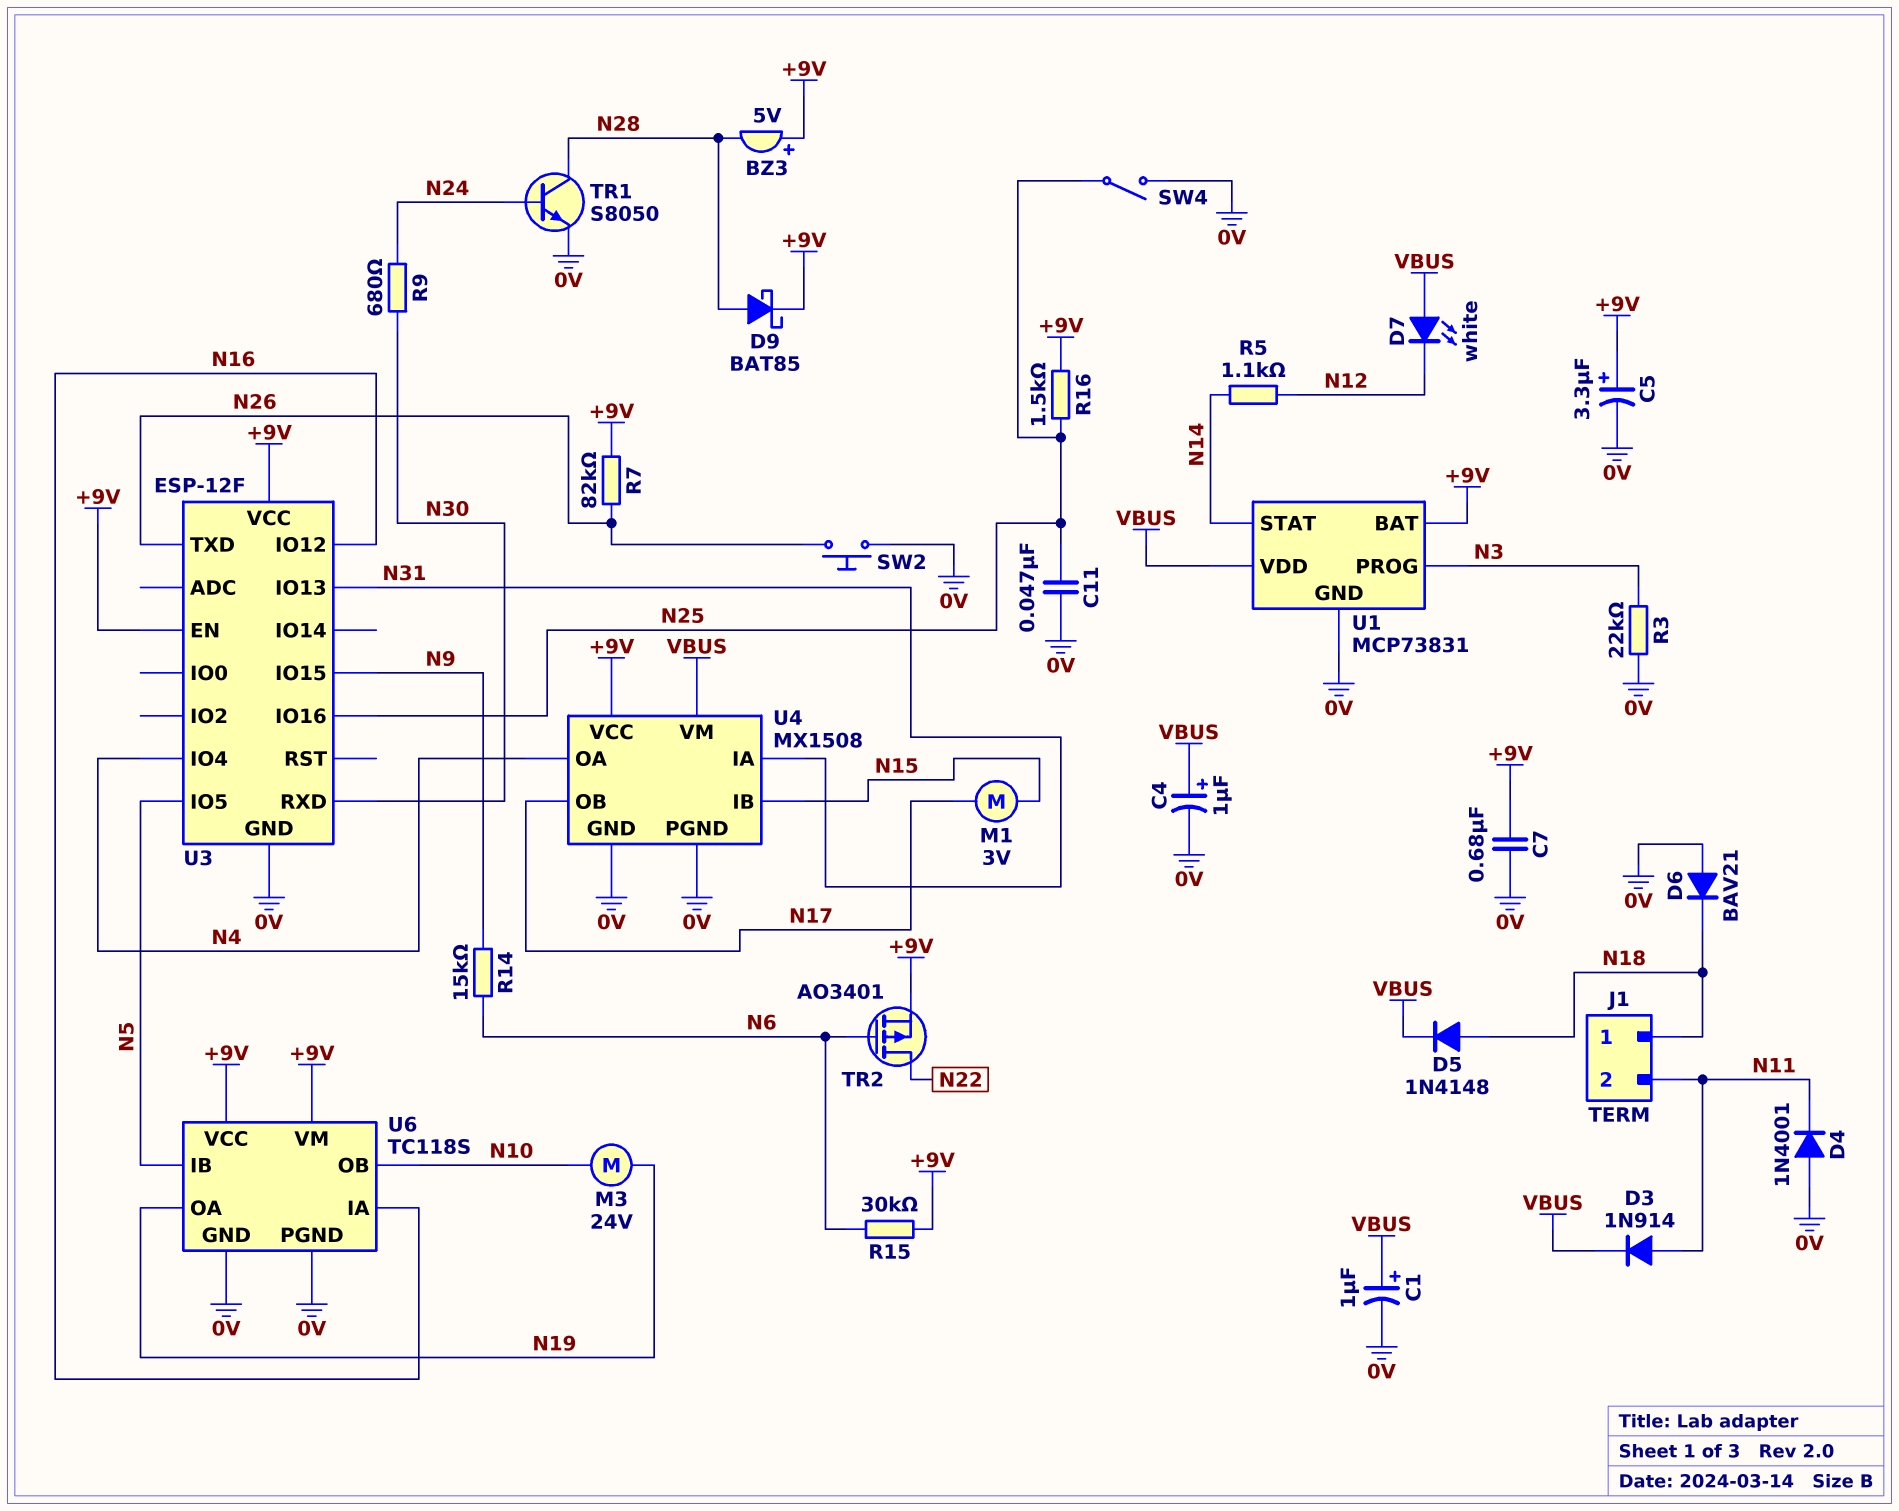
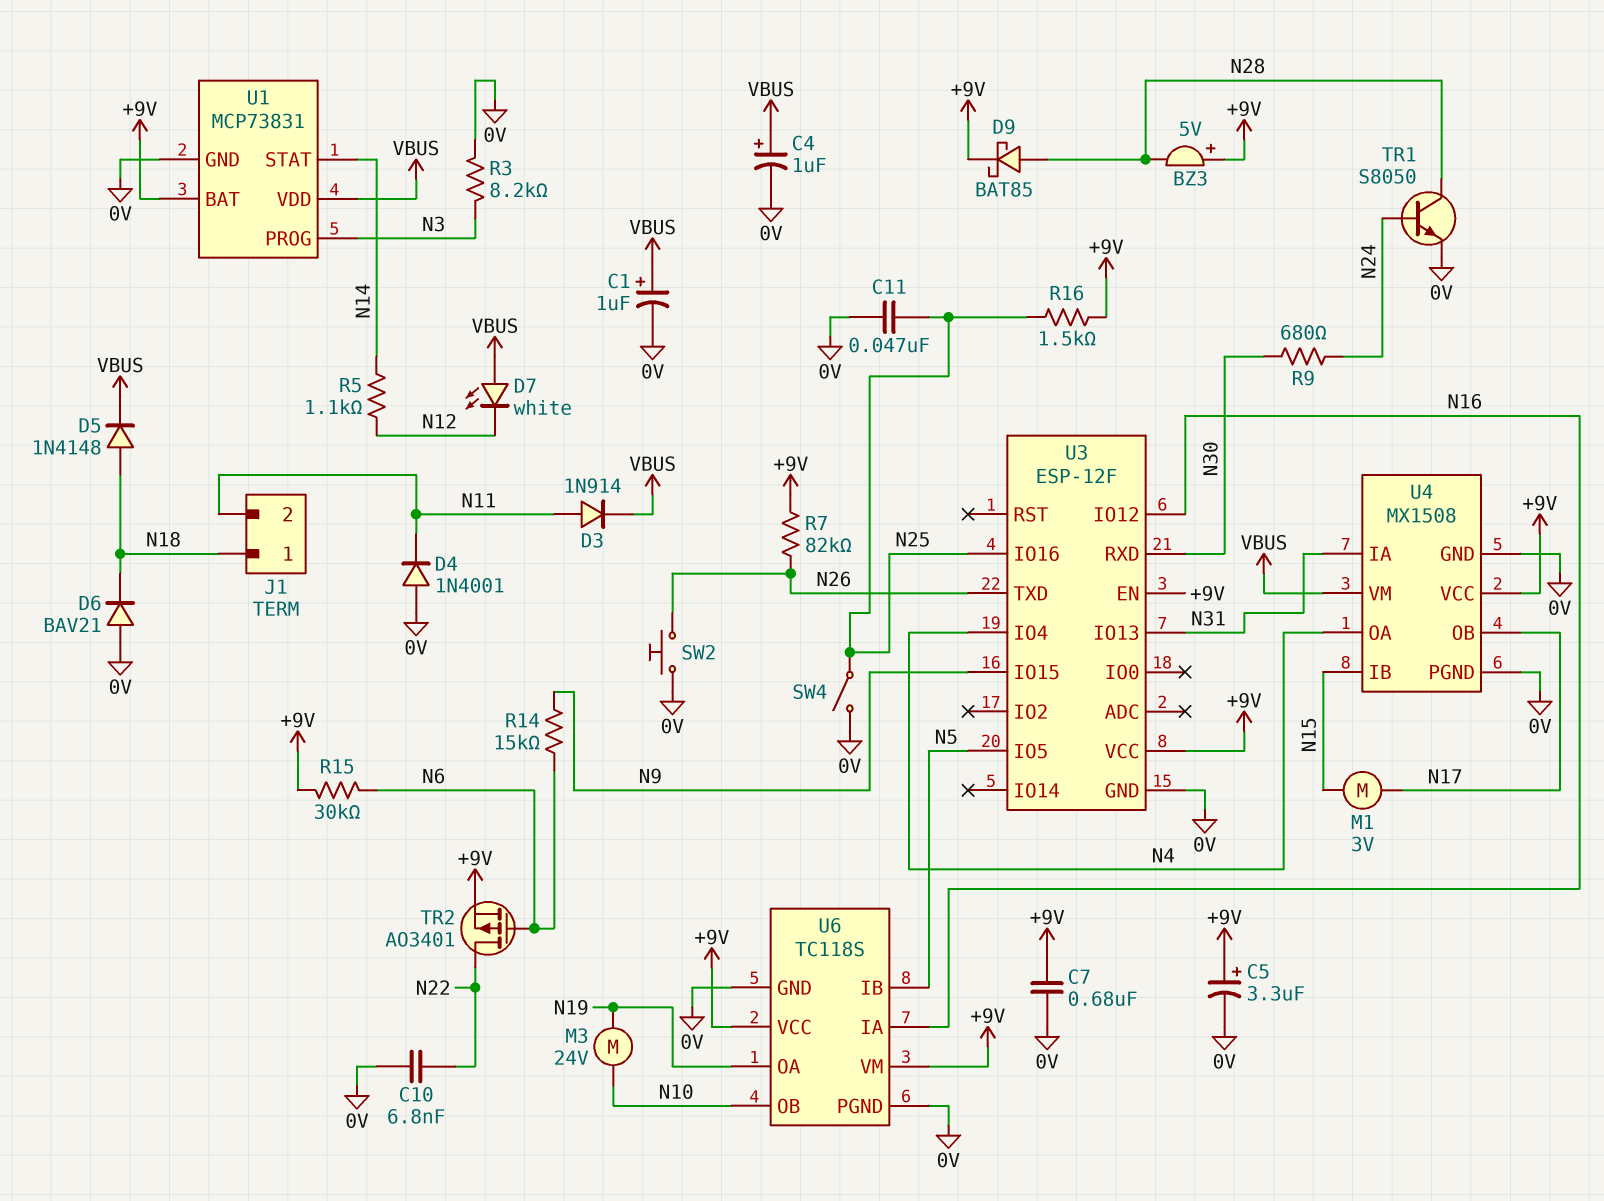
C10: none -> 6.8nF (0V, N22)
R3: 22k (0V, N3) -> 8.2k (0V, N3)

